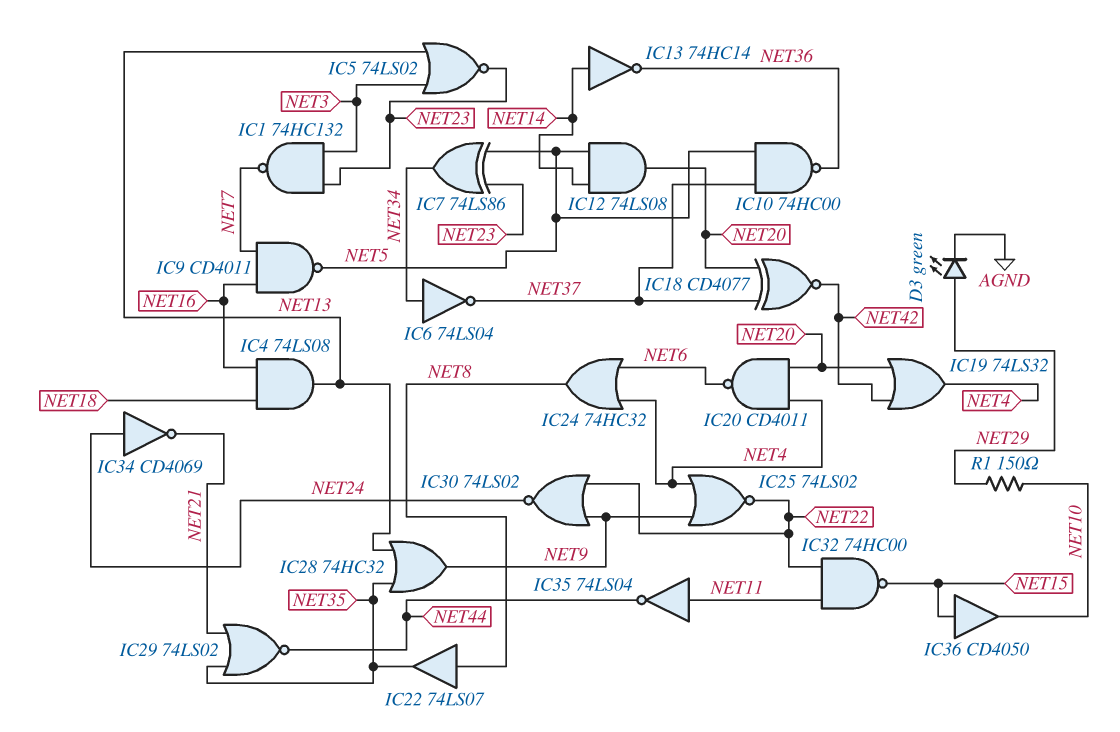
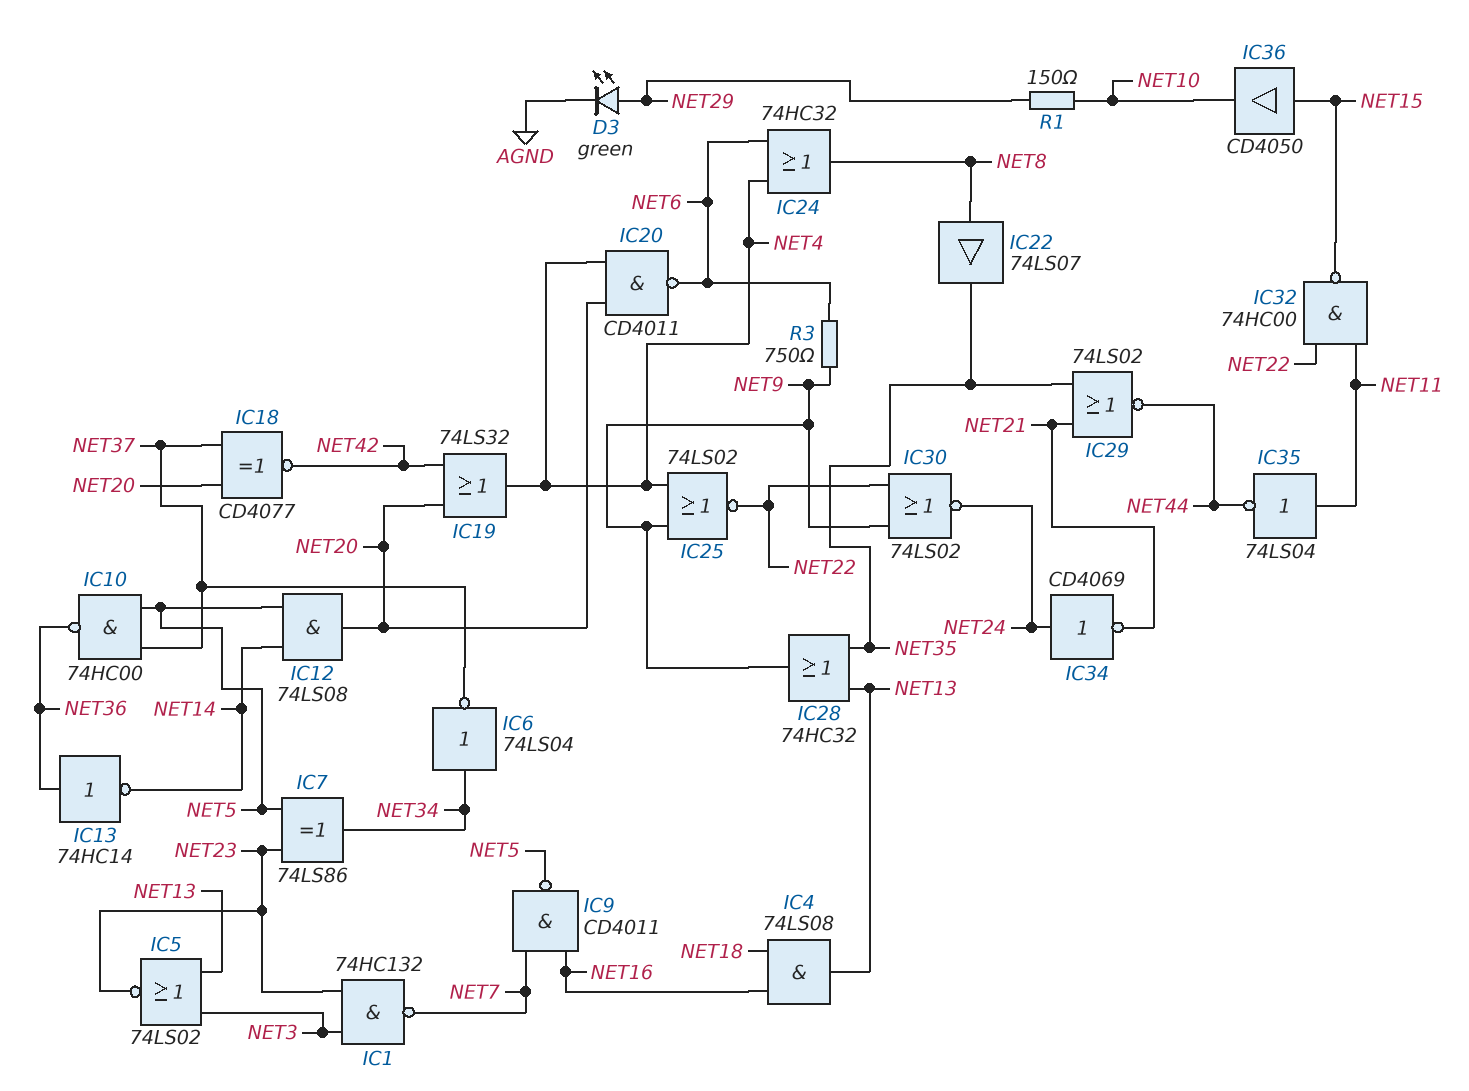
IC13: NOT 74HC14 (in NET14, out NET36) -> NOT 74HC14 (in NET36, out NET14)
R3: none -> 750 (NET6, NET9)

